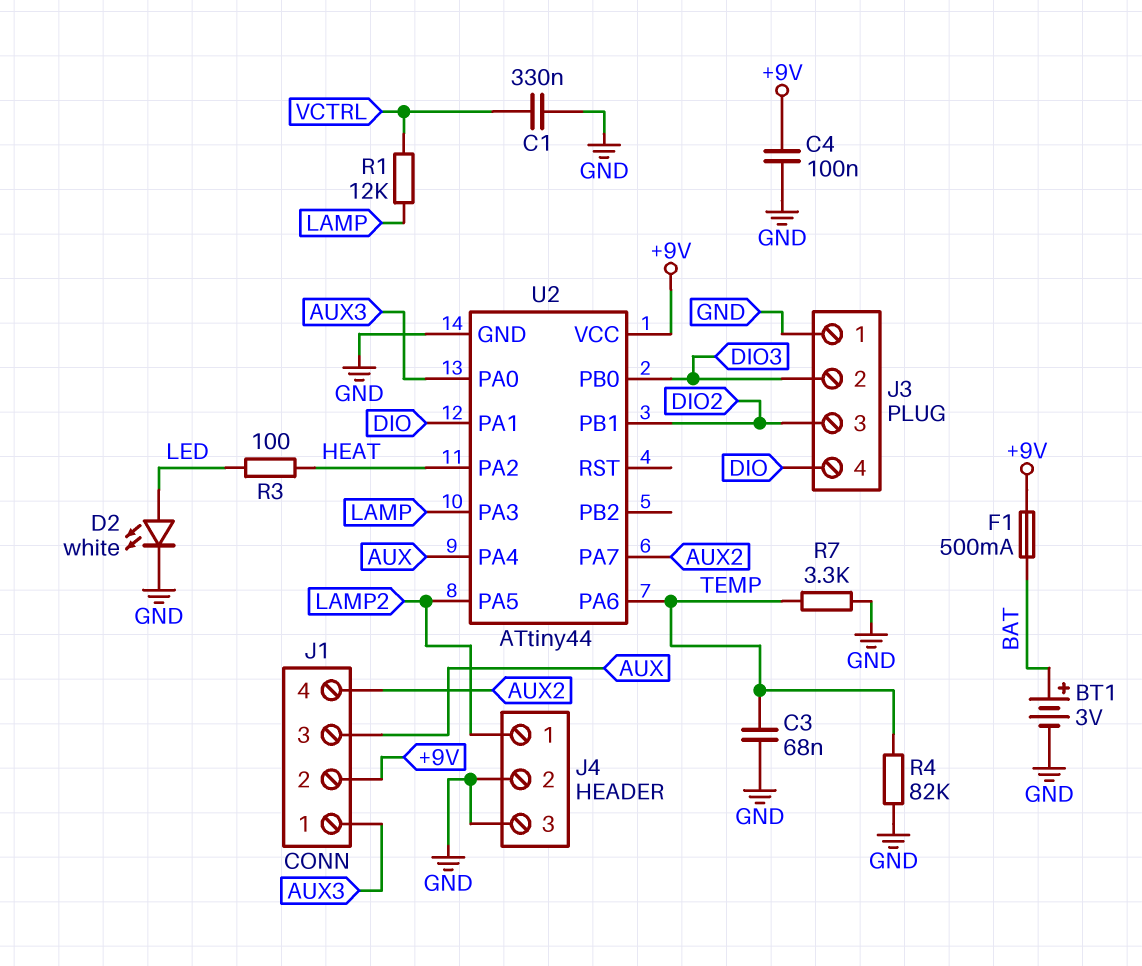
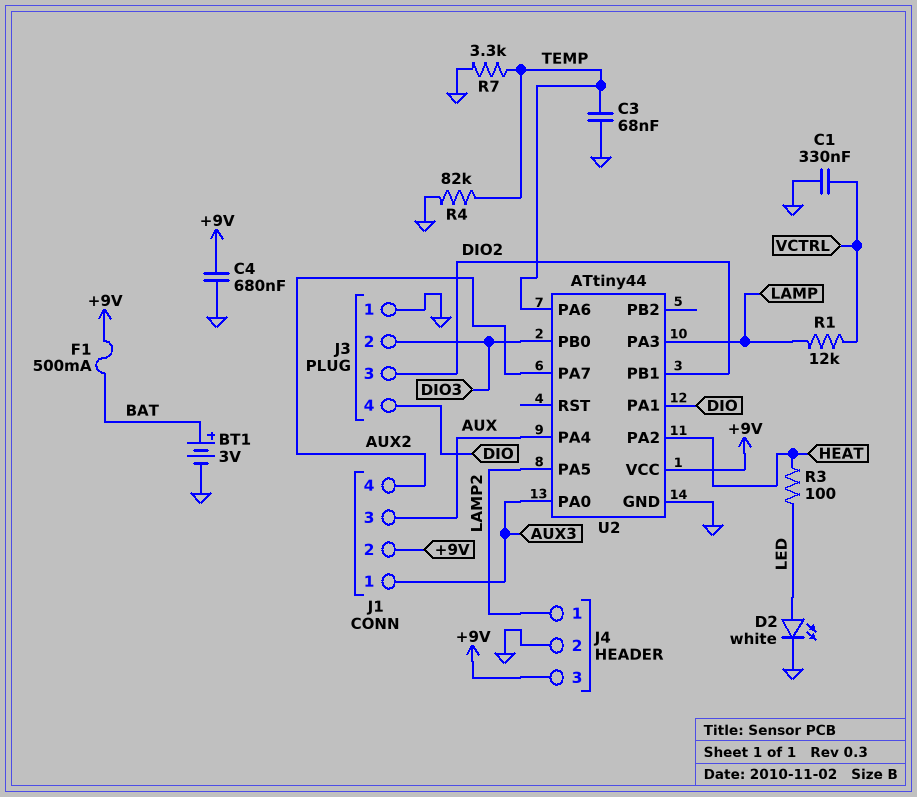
C4: 100nF (+9V, GND) -> 680nF (+9V, GND)
J4 pin 3: GND -> +9V

